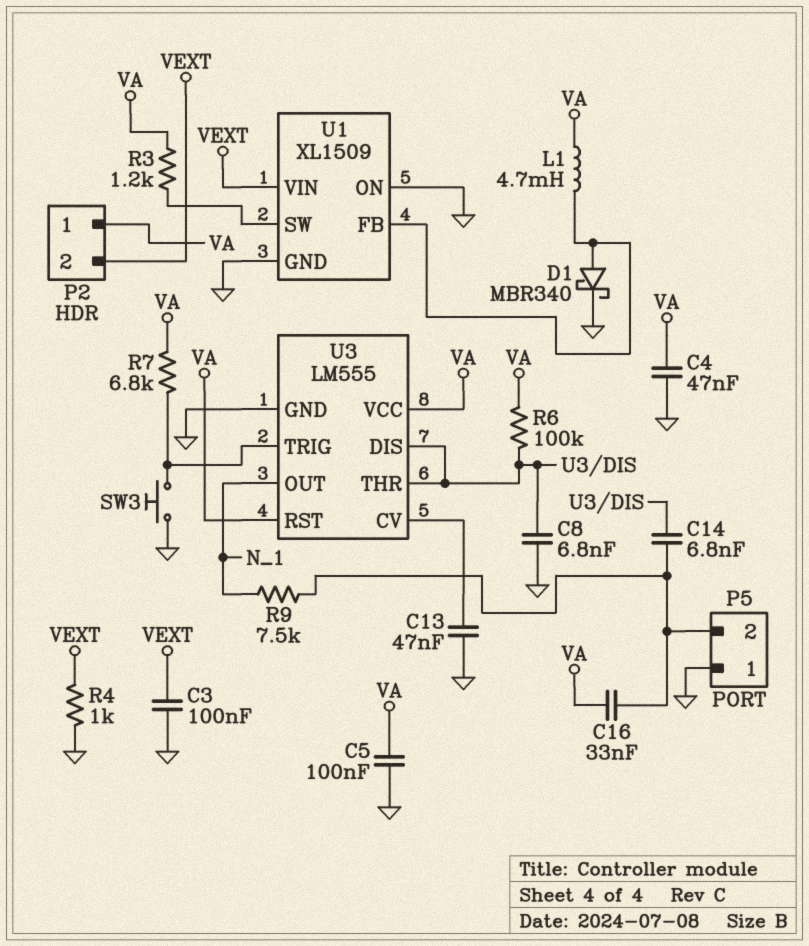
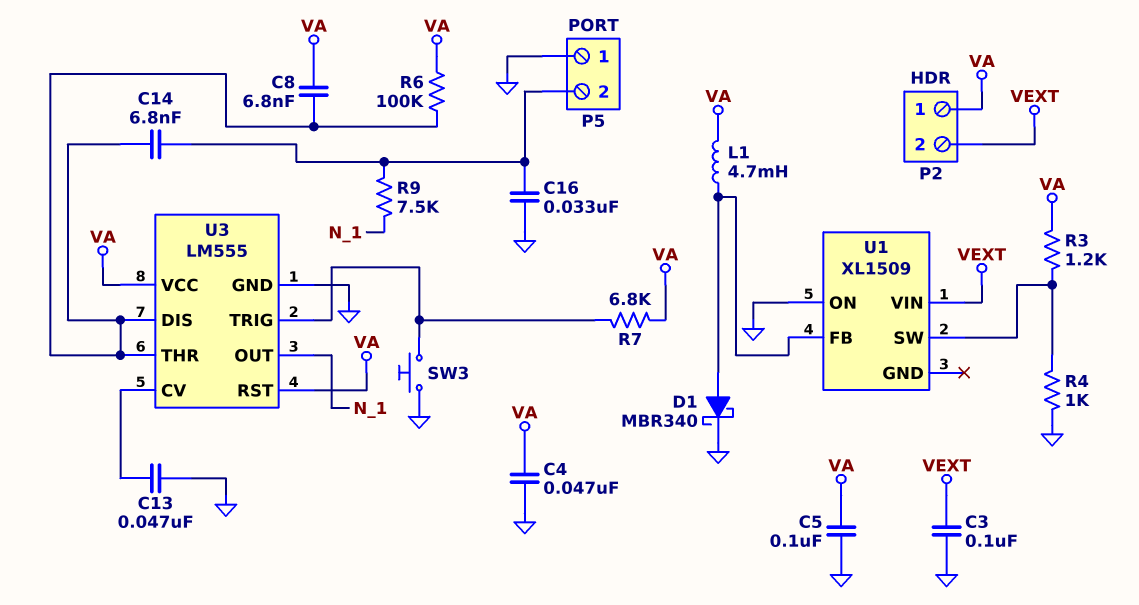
C8: 6.8nF (GND, U3/DIS) -> 6.8nF (U3/DIS, VA)
C16: 33nF (P5/2, VA) -> 33nF (GND, P5/2)
R4: 1k (GND, VEXT) -> 1k (GND, U1/SW)
U1 pin GND: GND -> none

